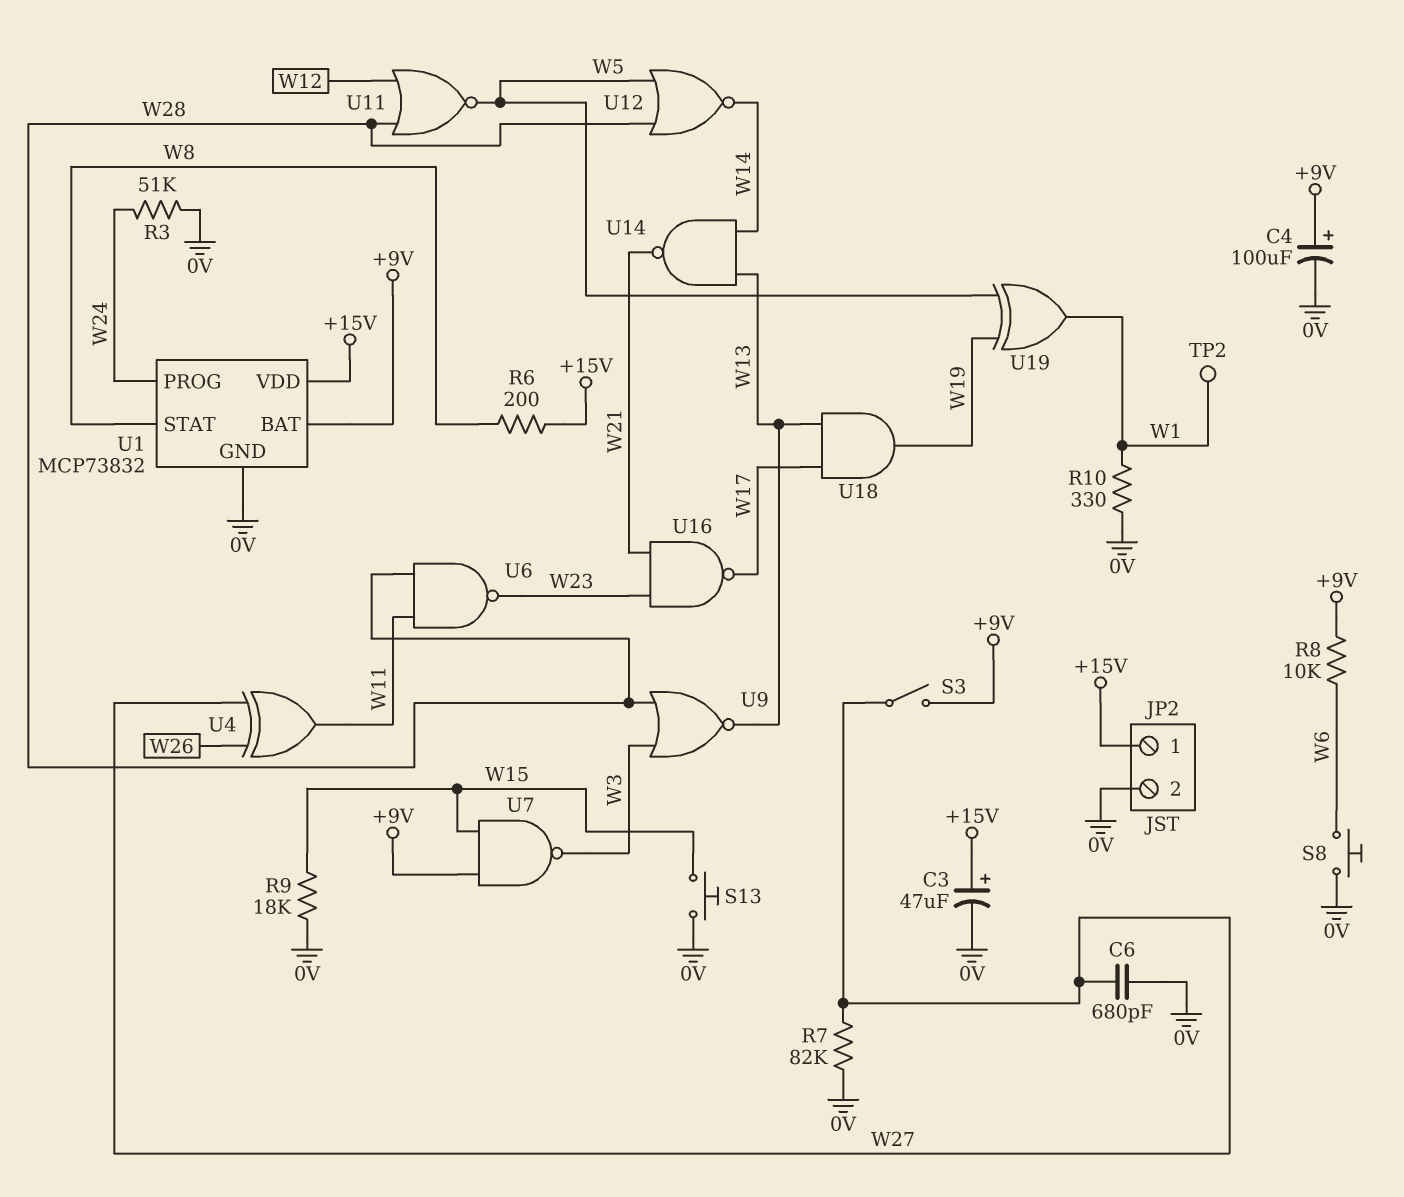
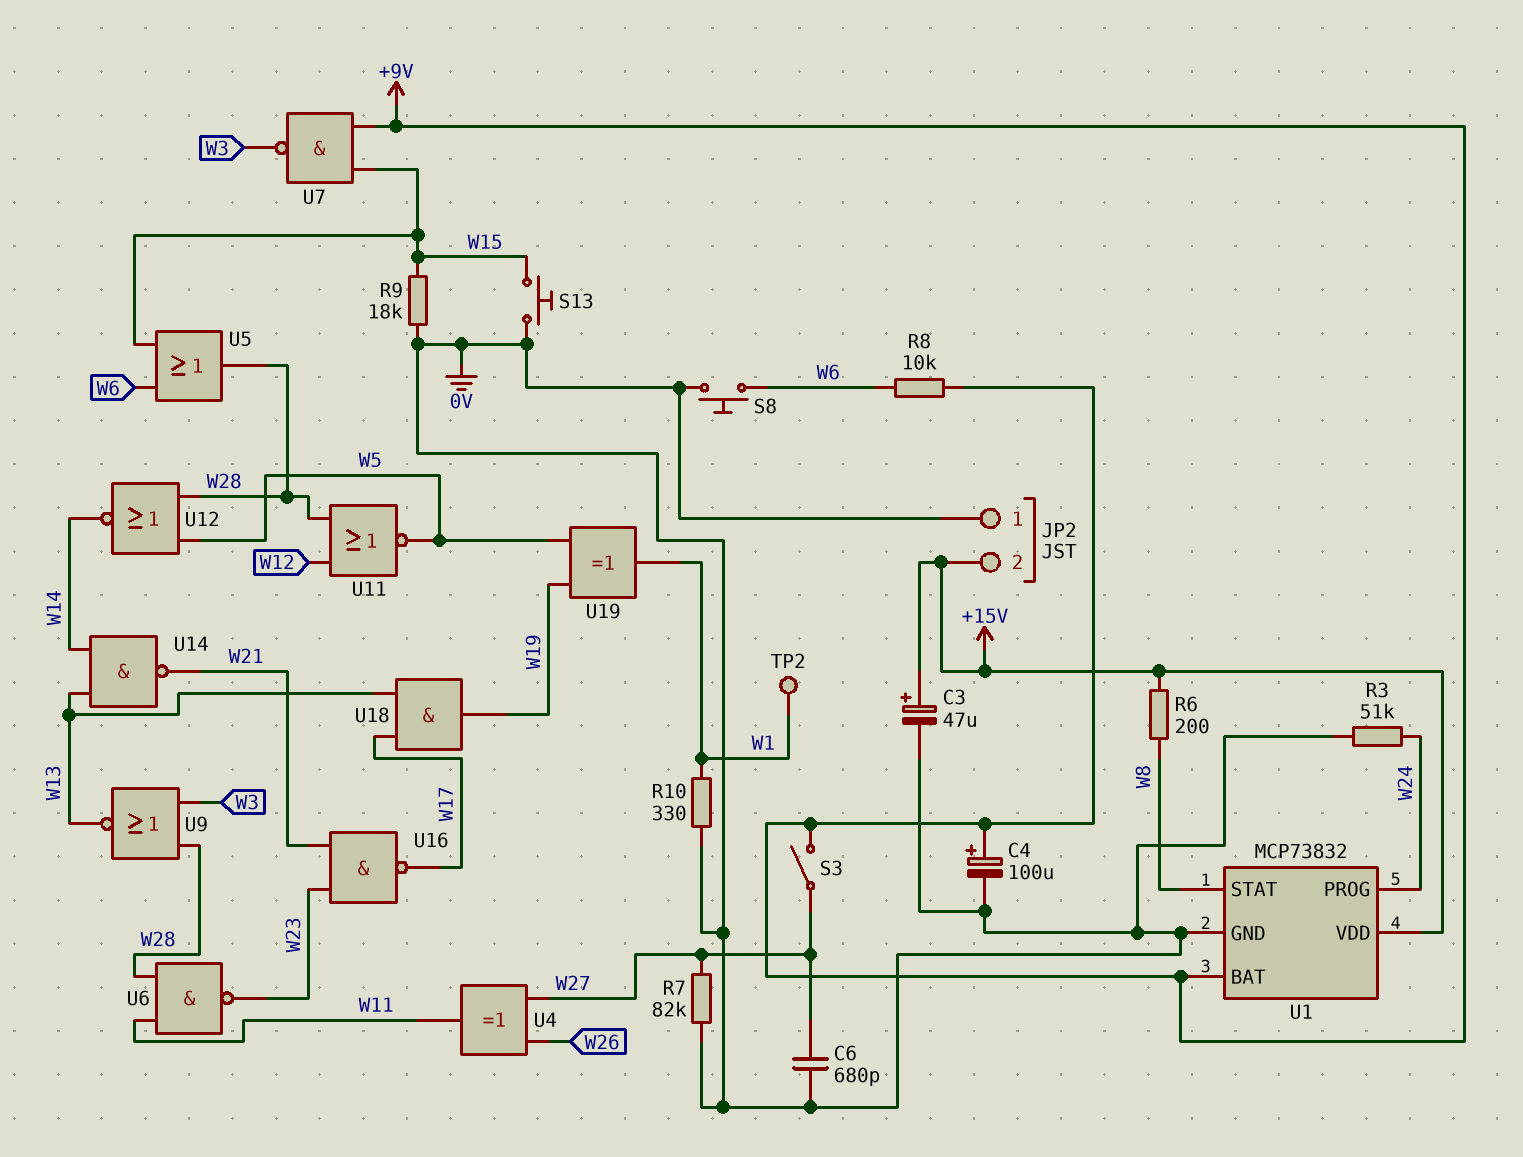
JP2 pin 1: +15V -> 0V
JP2 pin 2: 0V -> +15V
U5: none -> OR (in W6, in W15, out W28)

